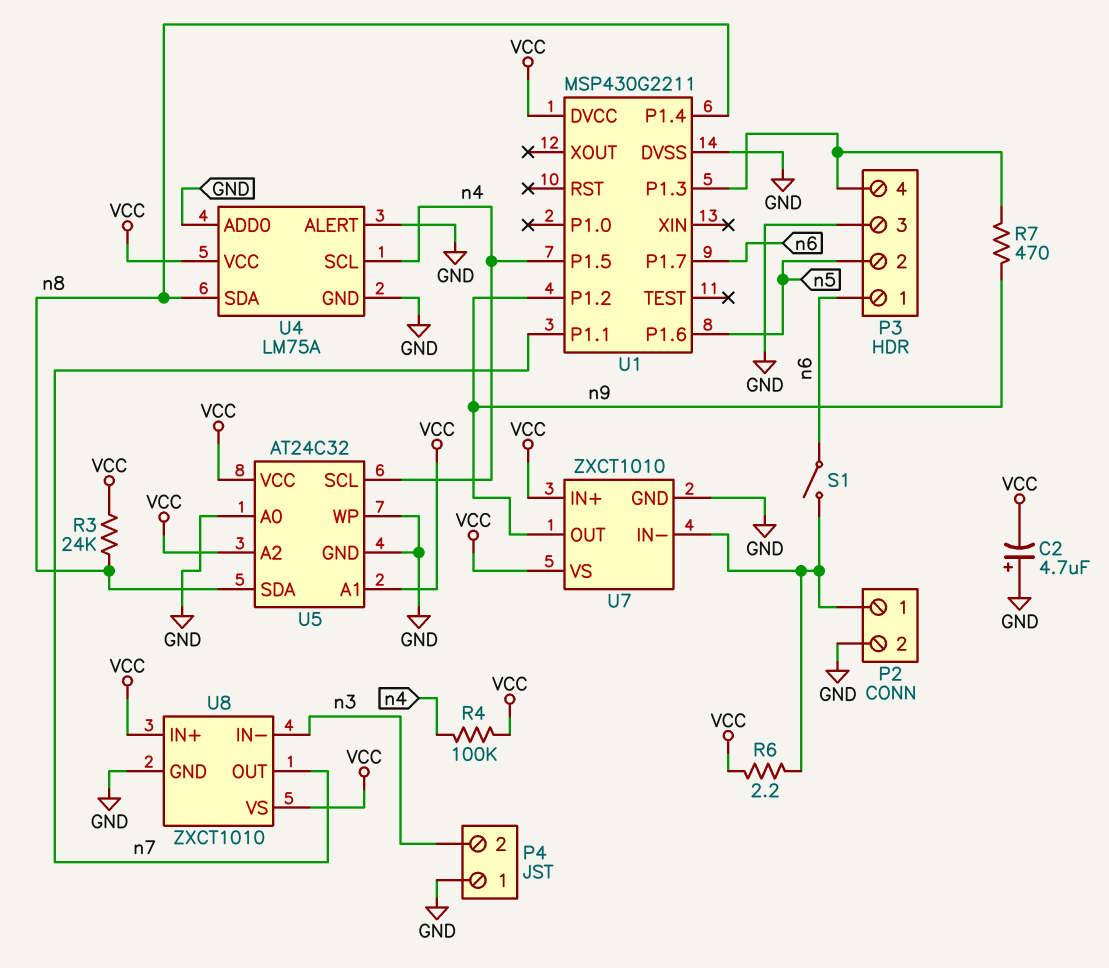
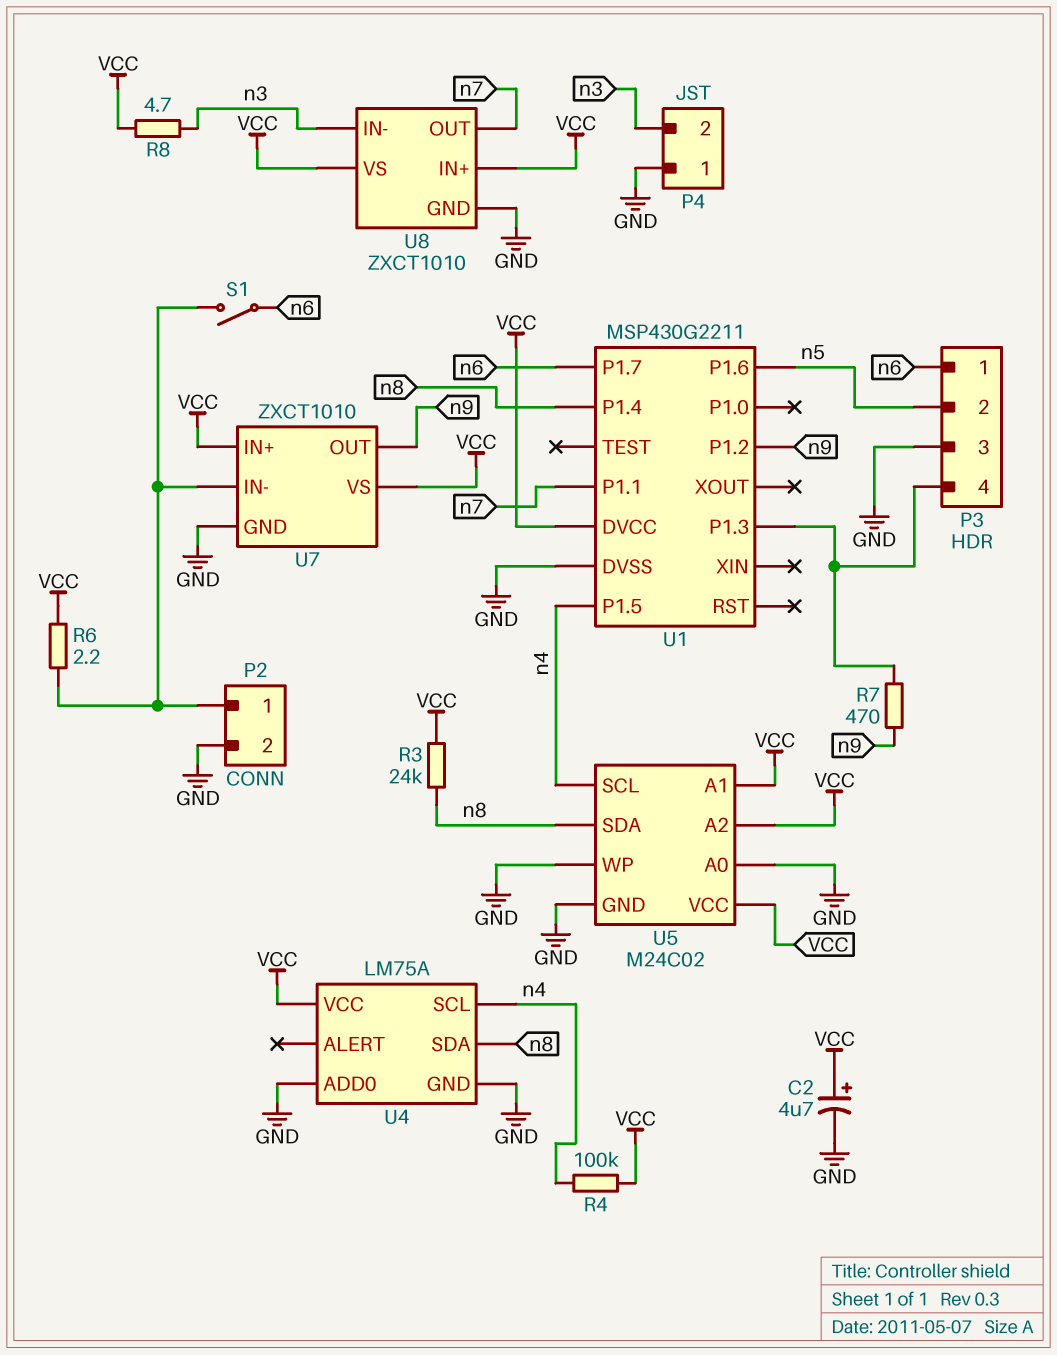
C2: 4.7uF (plus GND, minus VCC) -> 4.7uF (plus VCC, minus GND)
R8: none -> 4.7 (VCC, n3)
U4 pin ALERT: GND -> none
U5: AT24C32 -> M24C02

